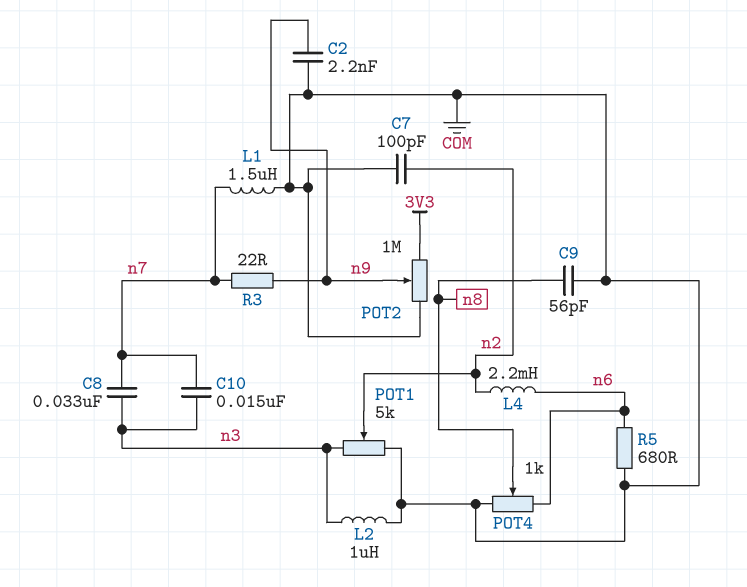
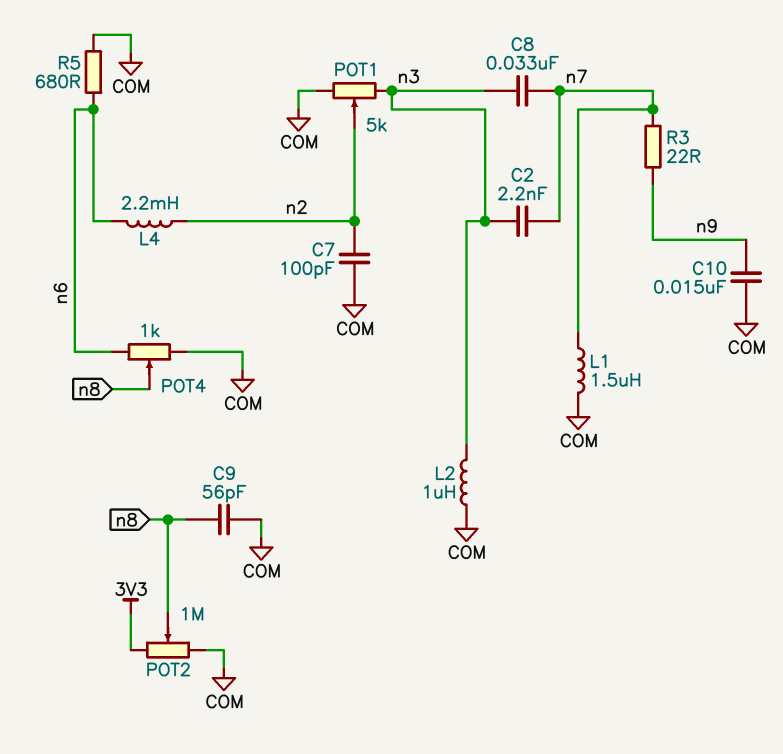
C2: 2.2nF (COM, n9) -> 2.2nF (n3, n7)
C10: 15nF (n3, n7) -> 15nF (COM, n9)
POT2: 1M (3V3, COM, wiper n9) -> 1M (3V3, COM, wiper n8)

